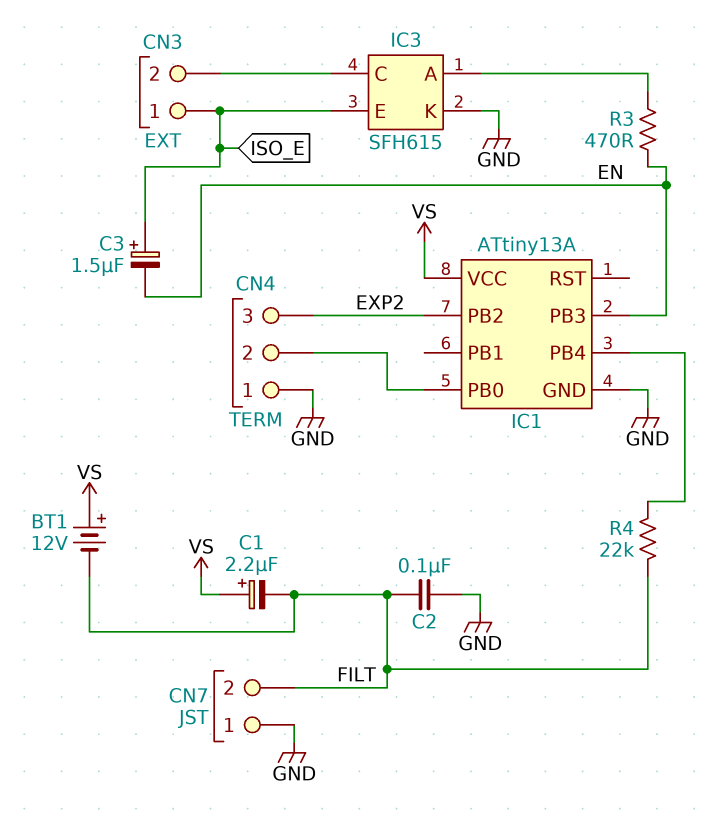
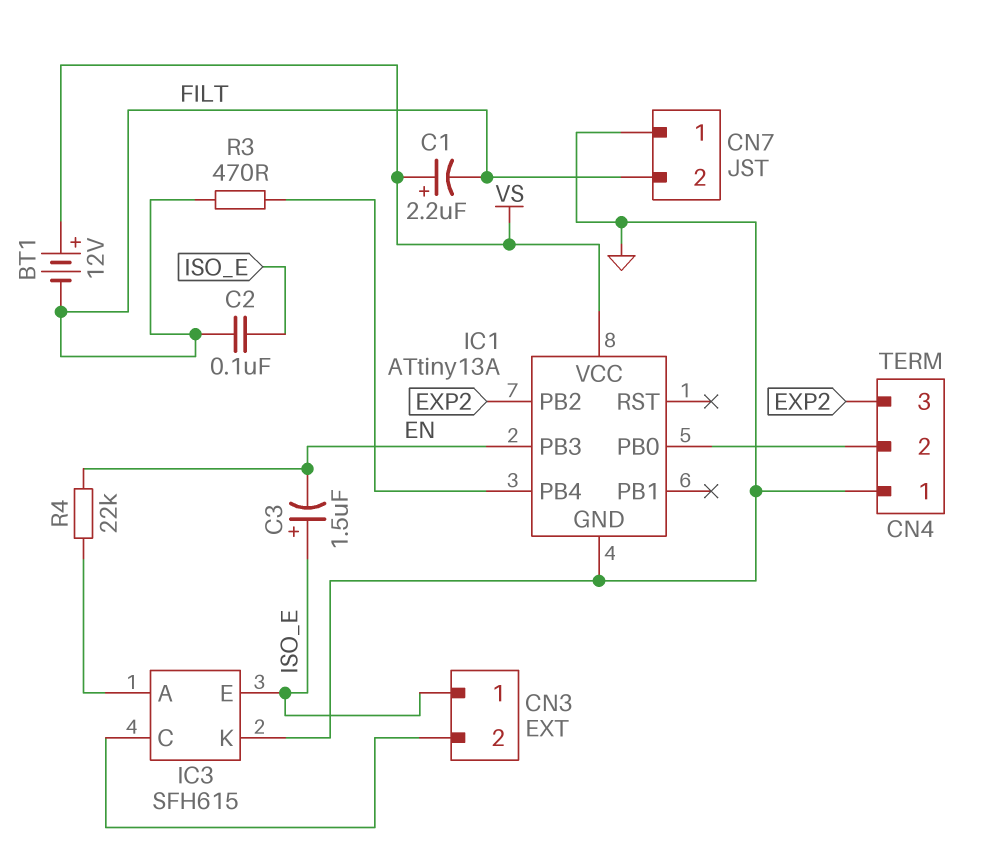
C2: 100nF (FILT, GND) -> 100nF (FILT, ISO_E)
R3: 470 (EN, IC3/A) -> 470 (FILT, IC1/PB4)
R4: 22k (FILT, IC1/PB4) -> 22k (EN, IC3/A)

